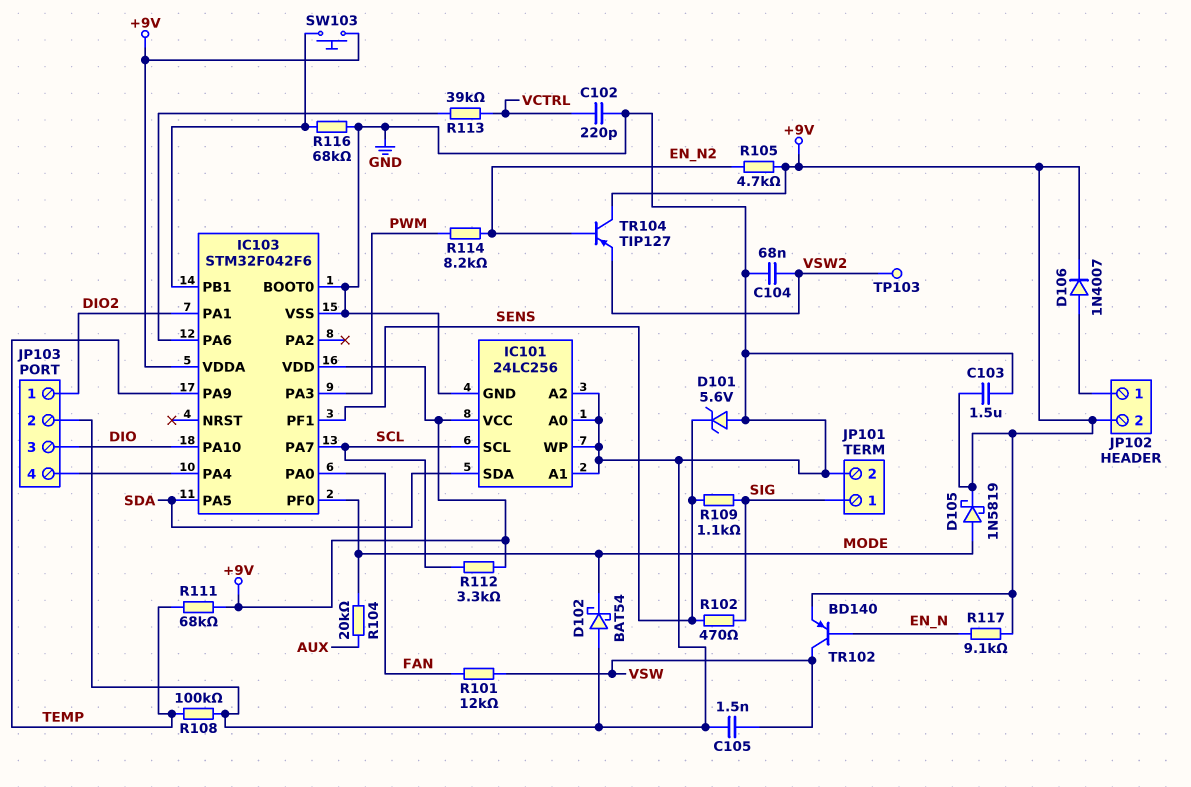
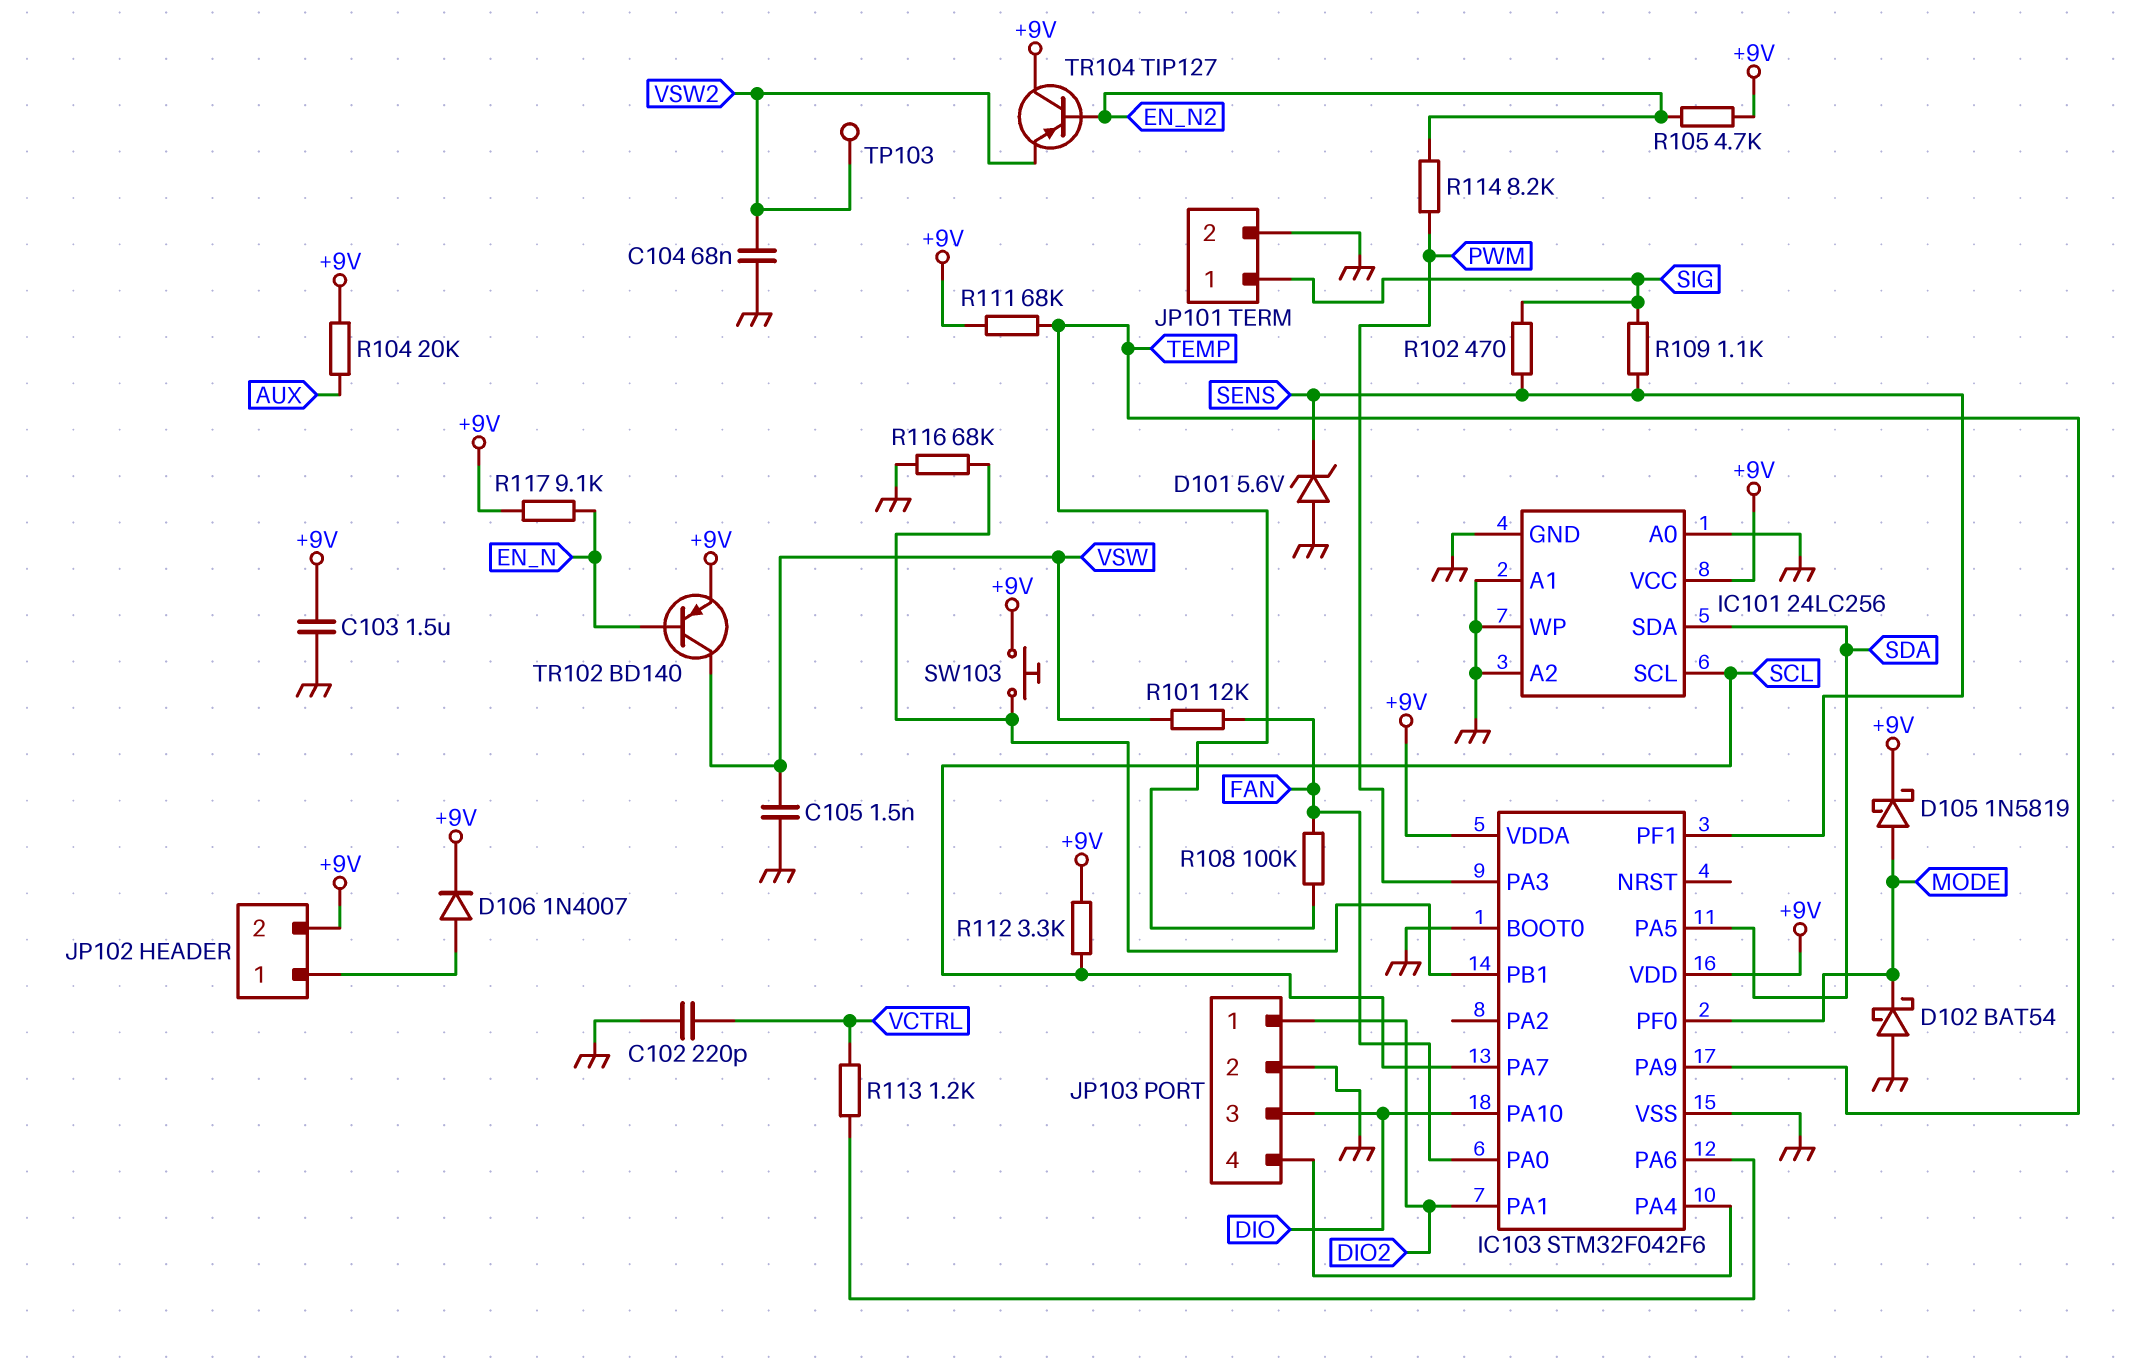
R104: 20k (AUX, MODE) -> 20k (+9V, AUX)
R108: 100k (GND, TEMP) -> 100k (FAN, TEMP)
R113: 39k (IC103/PA6, VCTRL) -> 1.2k (IC103/PA6, VCTRL)

